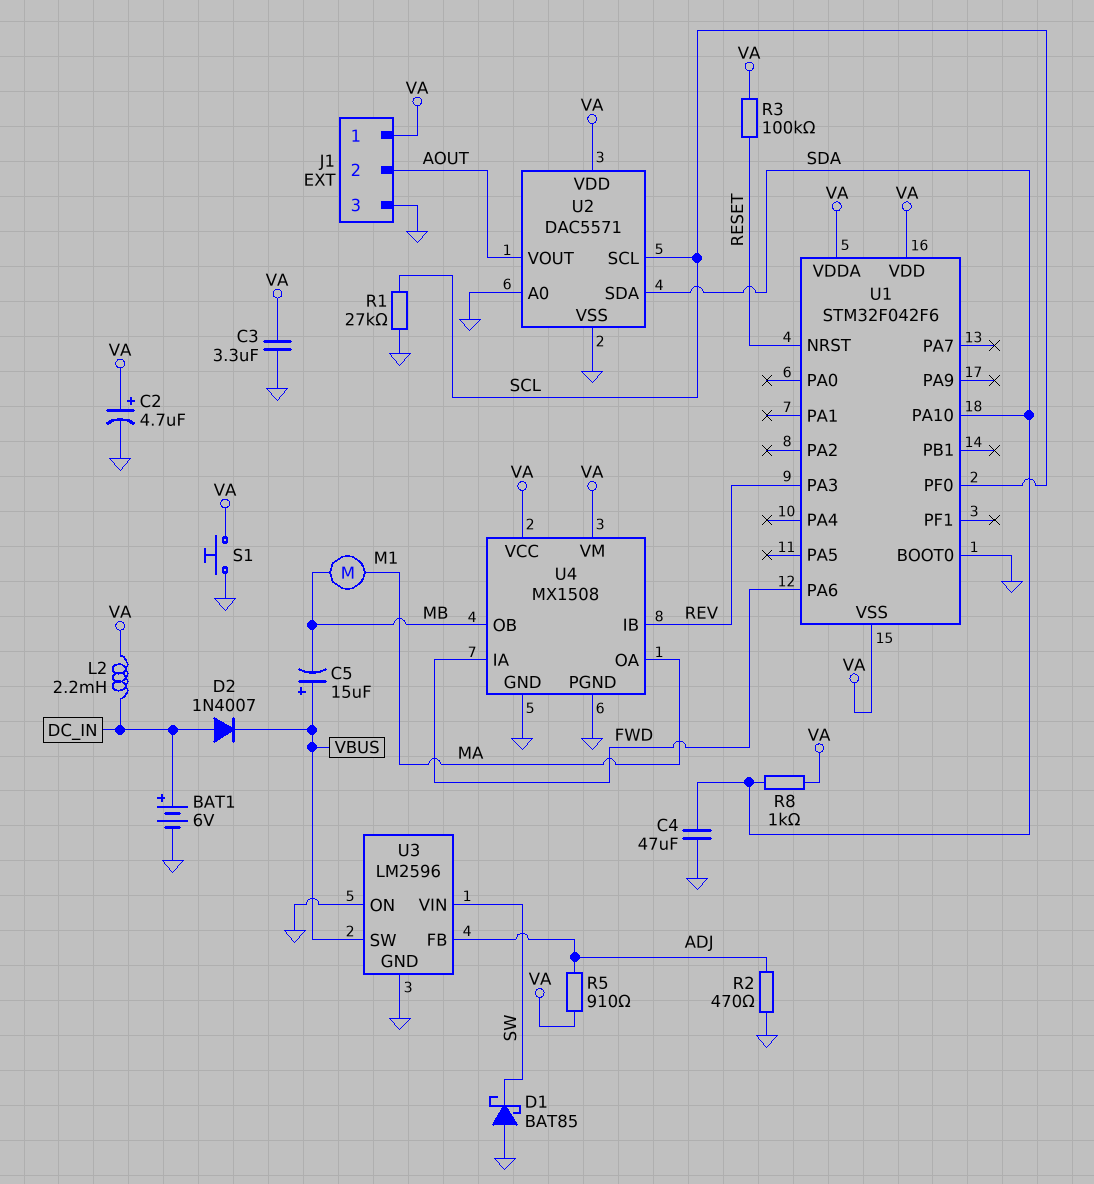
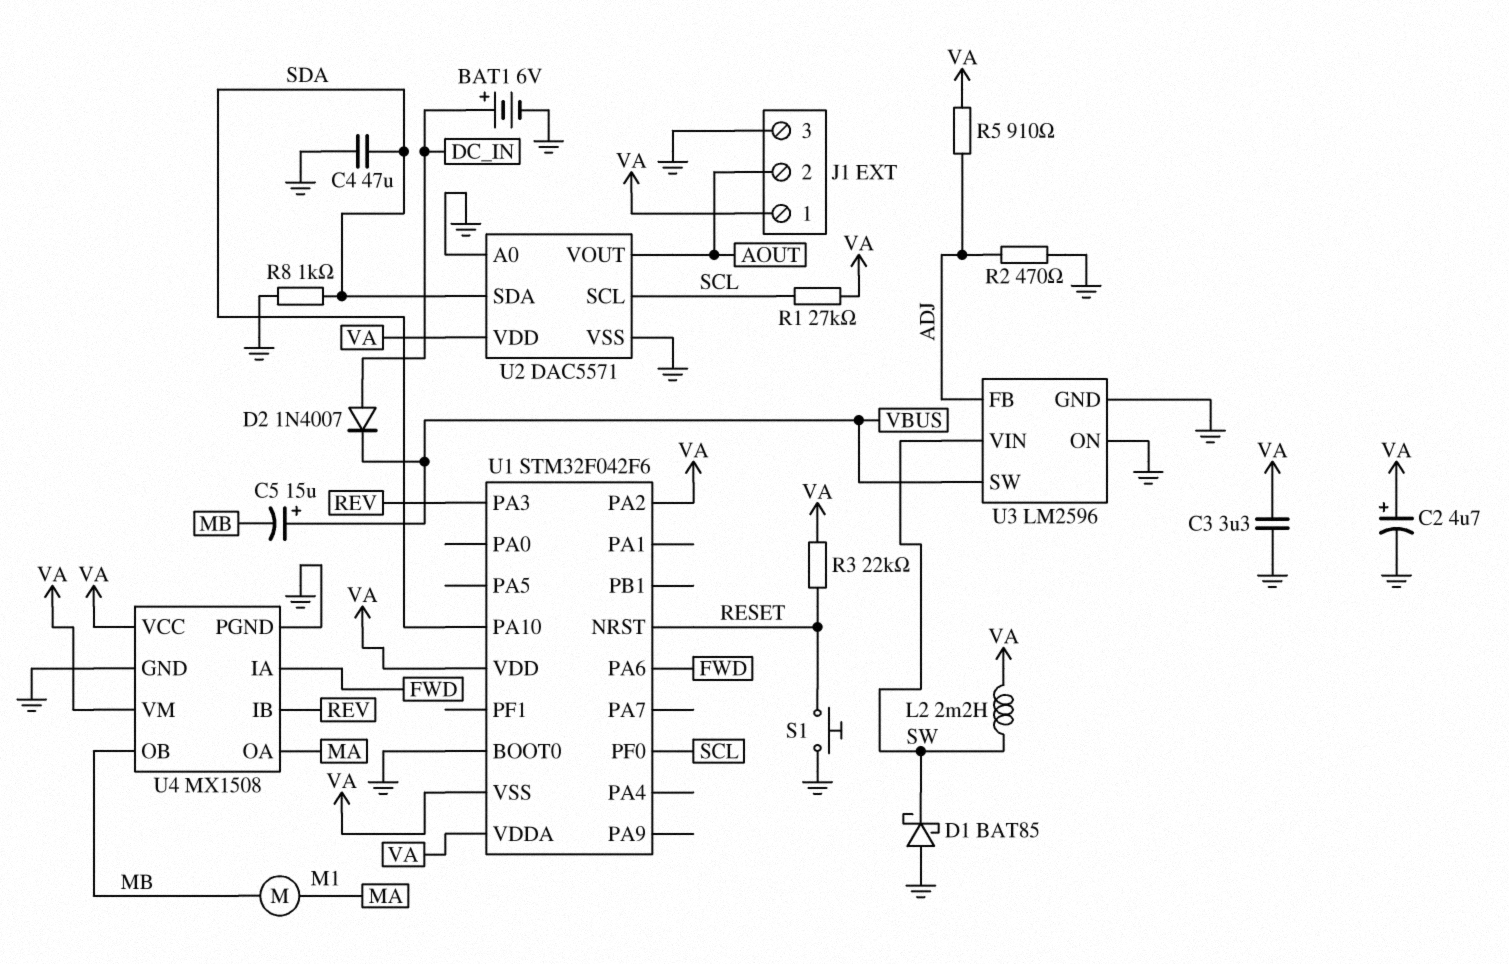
L2: 2.2mH (DC_IN, VA) -> 2.2mH (SW, VA)
R1: 27k (GND, SCL) -> 27k (SCL, VA)
R3: 100k (RESET, VA) -> 22k (RESET, VA)
R8: 1k (SDA, VA) -> 1k (GND, SDA)
S1: button (GND, VA) -> button (GND, RESET)
U1 pin PA2: none -> VA

